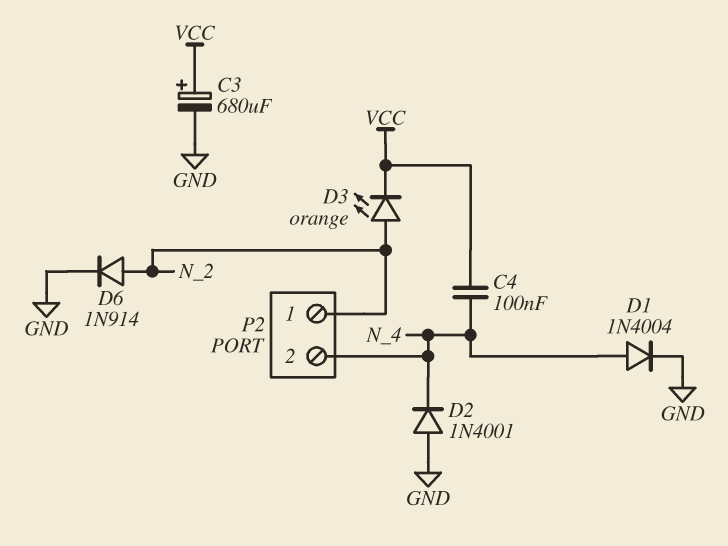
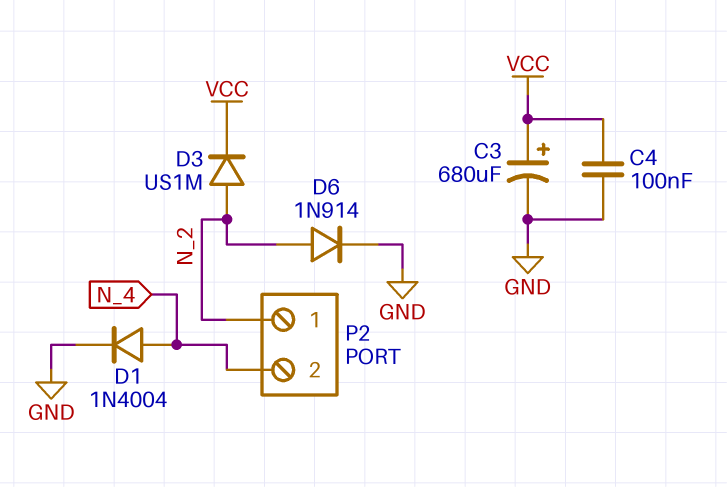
C4: 100nF (N_4, VCC) -> 100nF (GND, VCC)
D2: diode 1N4001 (A GND, K N_4) -> none
D3: LED orange (A N_2, K VCC) -> diode US1M (A N_2, K VCC)

